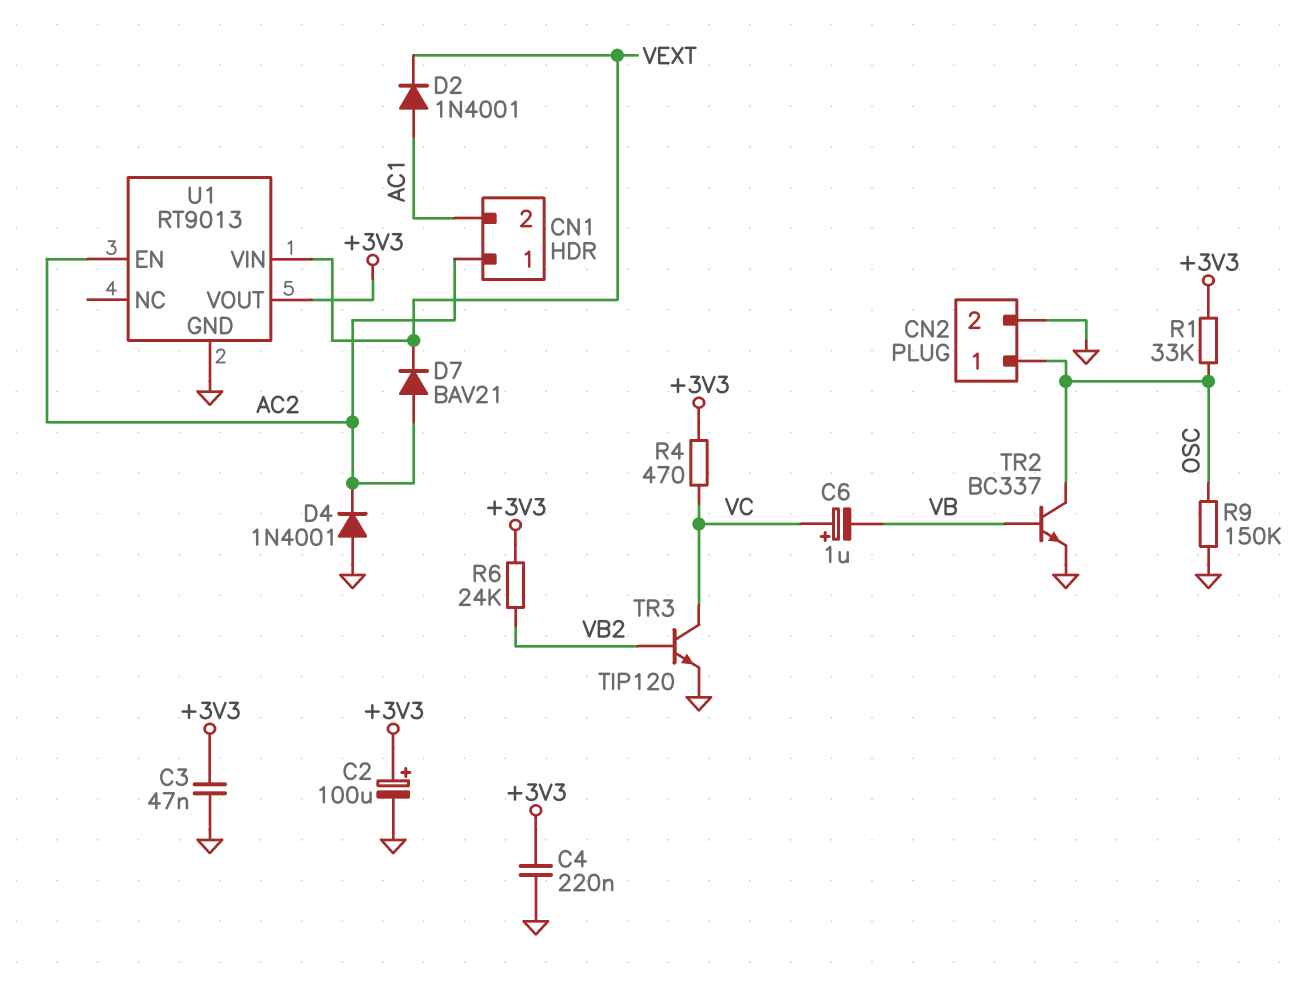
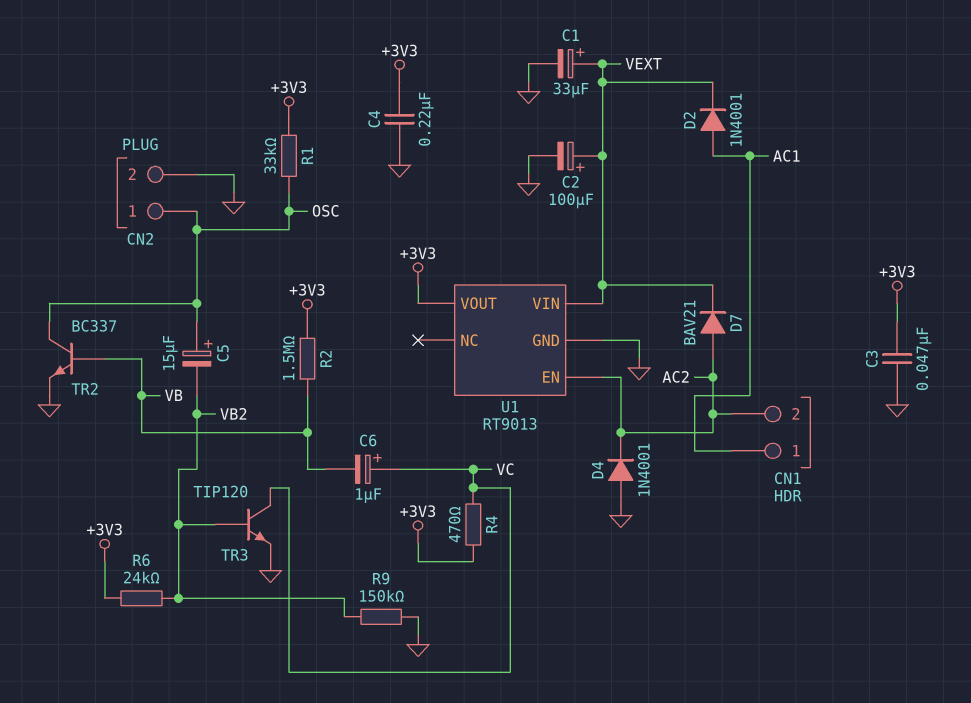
C1: none -> 33uF (plus VEXT, minus GND)
C2: 100uF (plus +3V3, minus GND) -> 100uF (plus VEXT, minus GND)
C5: none -> 15uF (plus OSC, minus VB2)
CN1 pin 1: AC2 -> AC1
CN1 pin 2: AC1 -> AC2
R2: none -> 1.5M (+3V3, VB)
R9: 150k (GND, OSC) -> 150k (GND, VB2)

